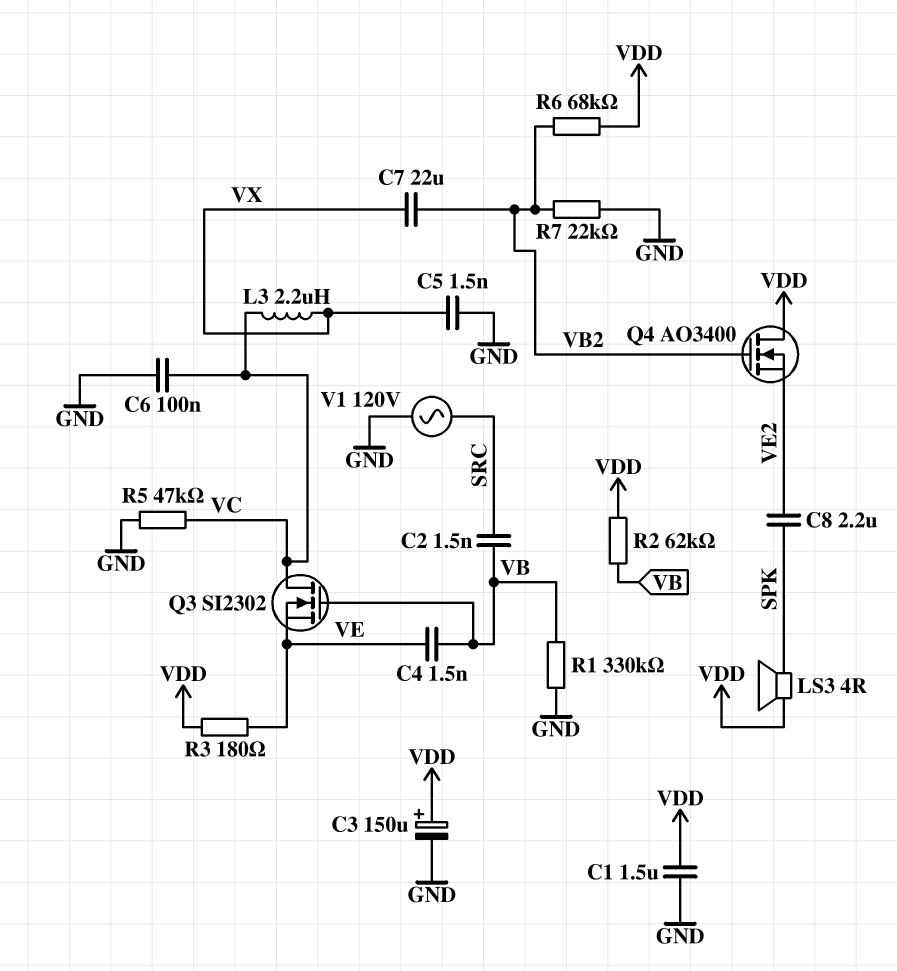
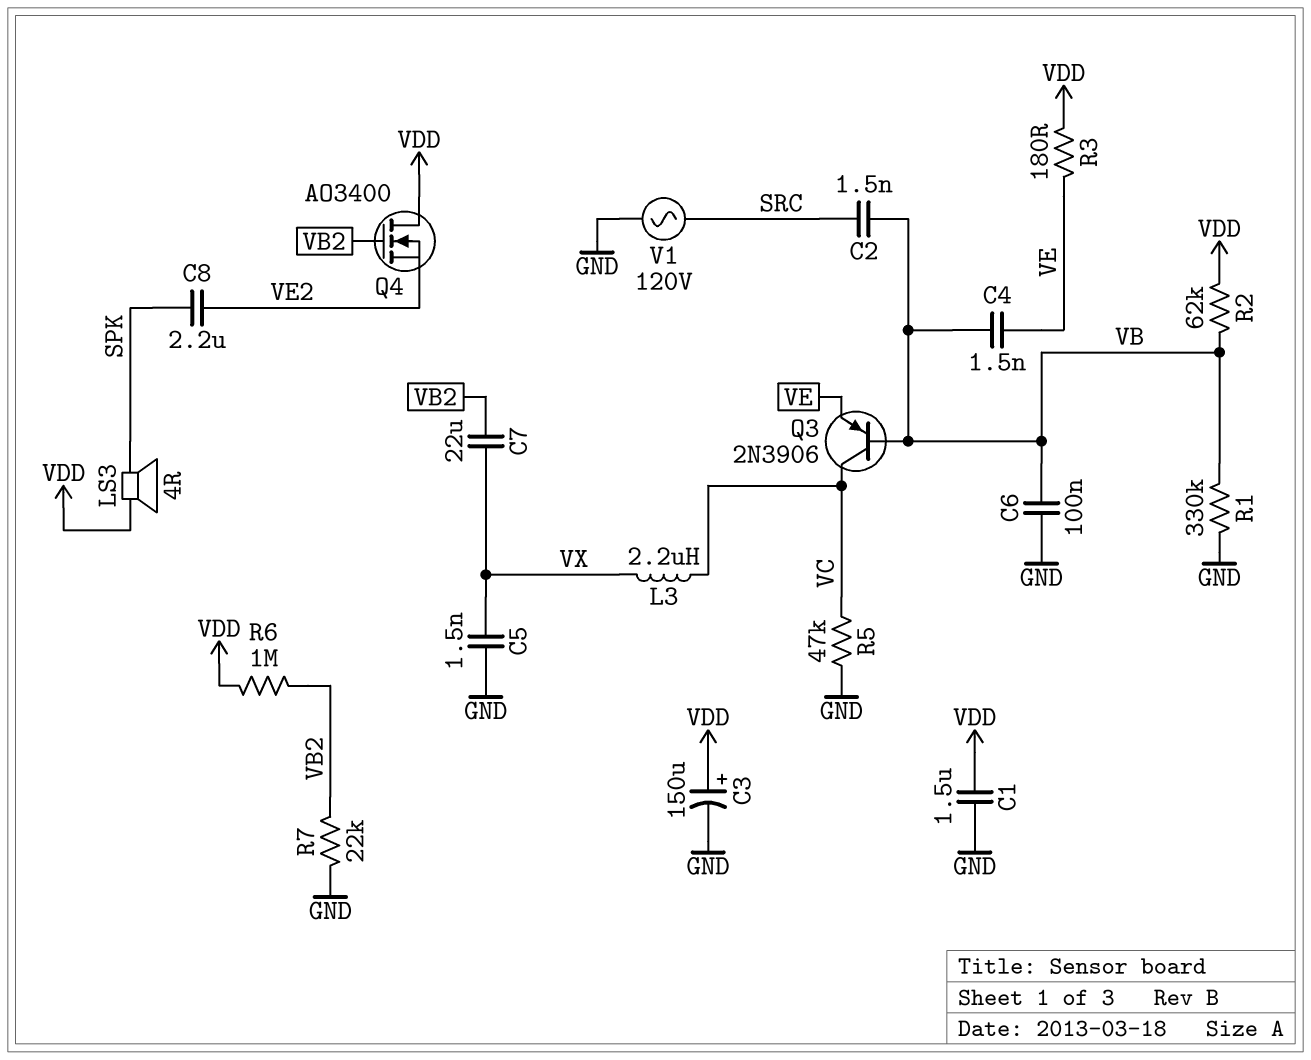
C6: 100nF (GND, VC) -> 100nF (GND, VB)
Q3: NMOS SI2302 (G VB, D VC, S VE) -> PNP 2N3906 (B VB, C VC, E VE)
R6: 68k (VB2, VDD) -> 1M (VB2, VDD)

